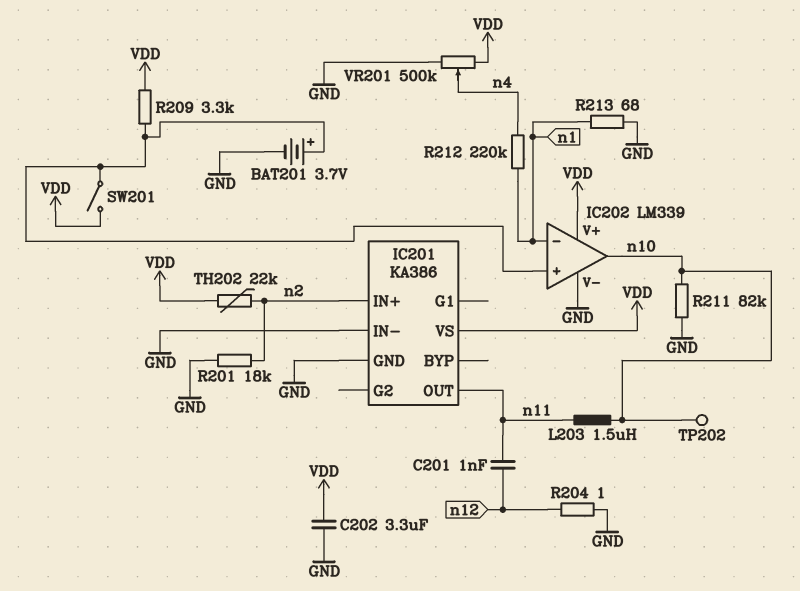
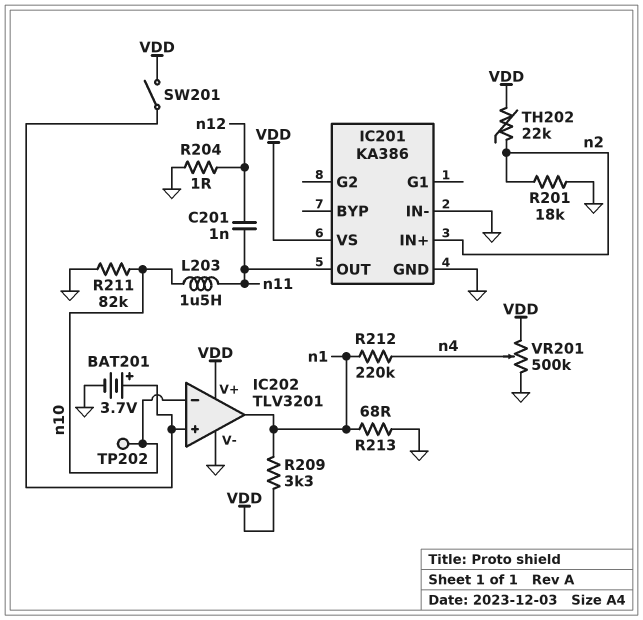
C202: 3.3uF (GND, VDD) -> none
IC202: LM339 -> TLV3201
IC202 pin in-: n1 -> n10
IC202 pin out: n10 -> n1
R209: 3.3k (IC202/in+, VDD) -> 3.3k (VDD, n1)

